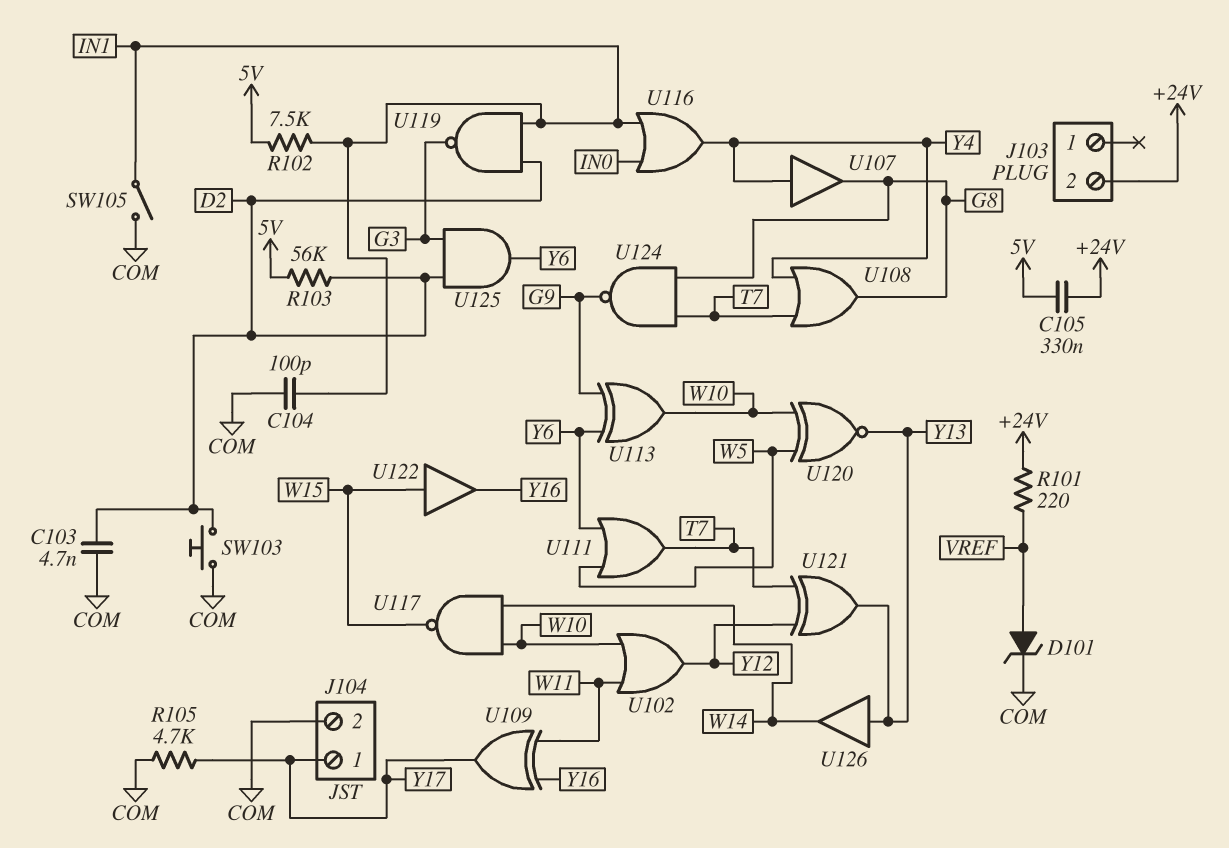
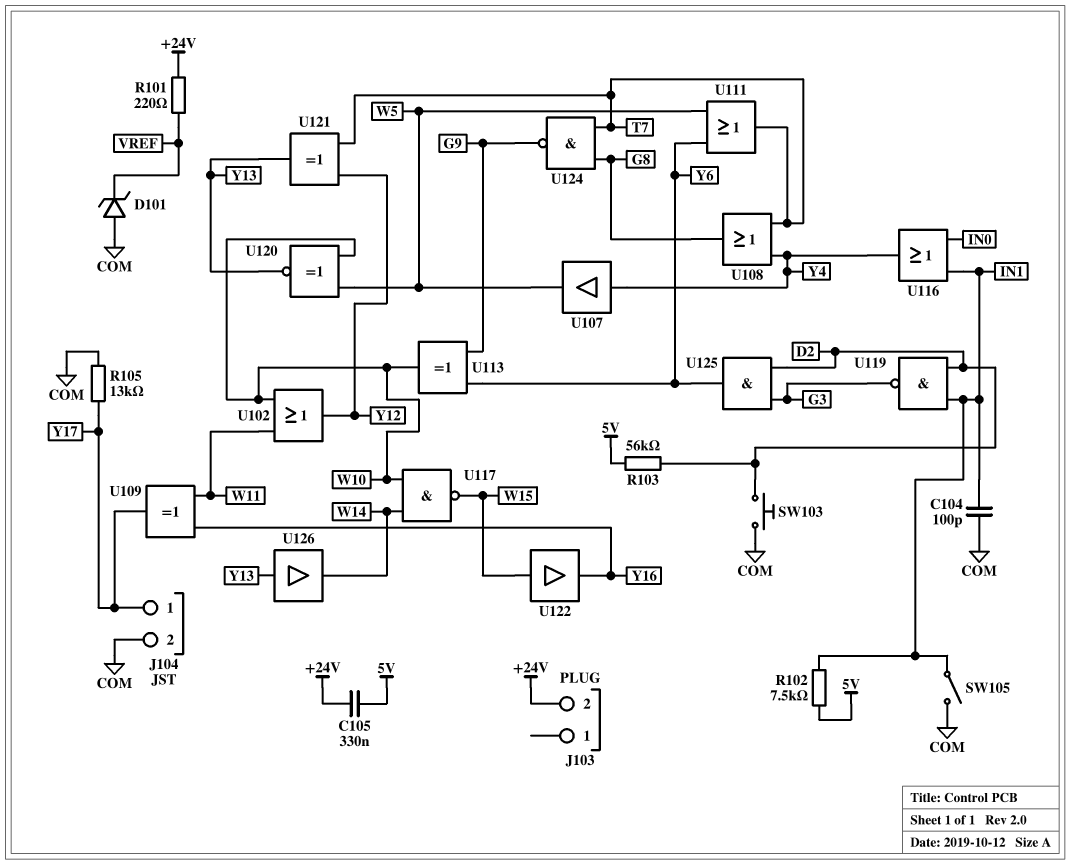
C103: 4.7nF (COM, D2) -> none
D101: zener (A VREF, K COM) -> zener (A COM, K VREF)
R105: 4.7k (COM, Y17) -> 13k (COM, Y17)
U107: buffer (in Y4, out G8) -> buffer (in Y4, out W5)

